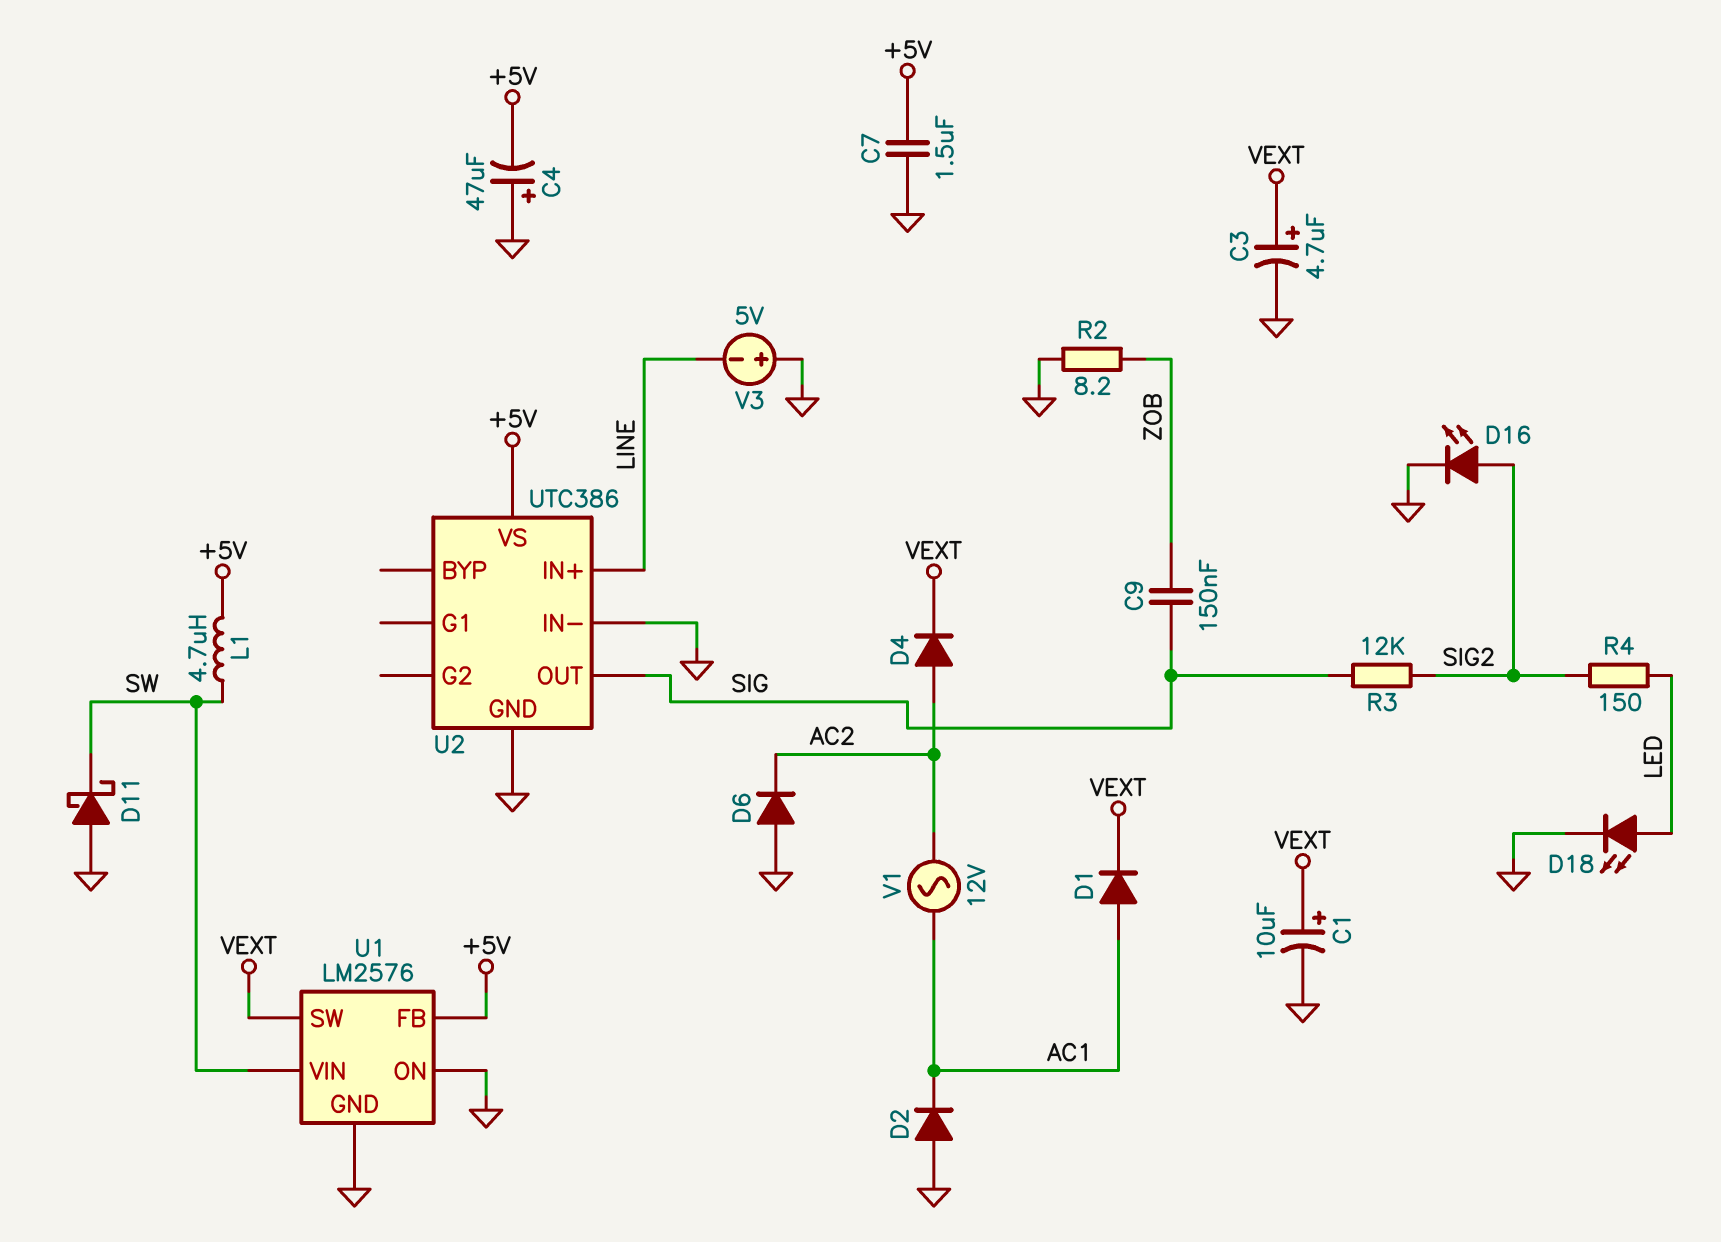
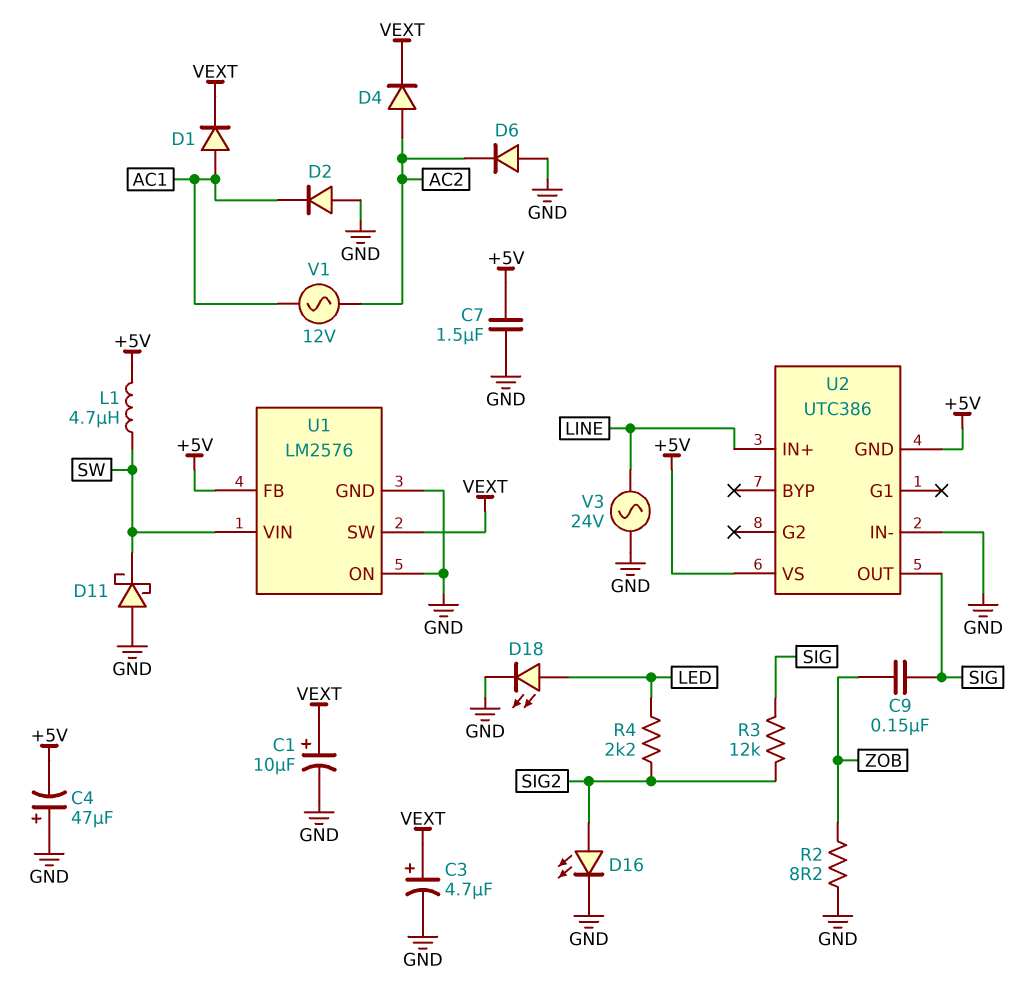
R4: 150 (LED, SIG2) -> 2.2k (LED, SIG2)
U2 pin GND: GND -> +5V
V3: 5V (plus GND, minus LINE) -> AC 24V (GND, LINE)

